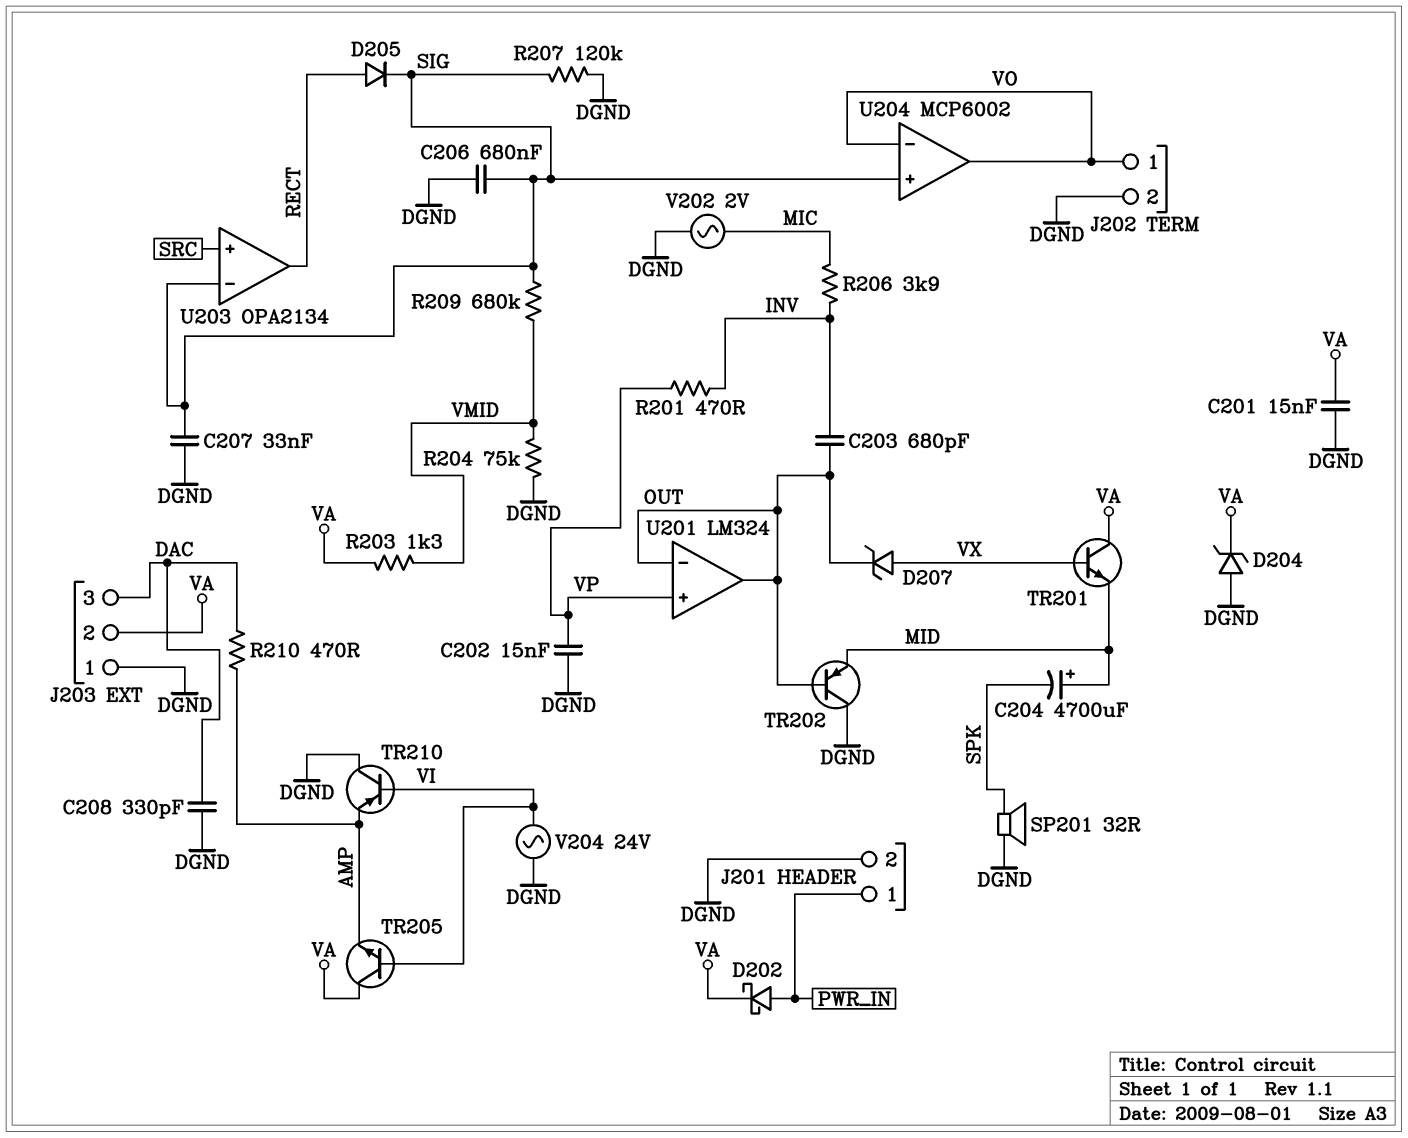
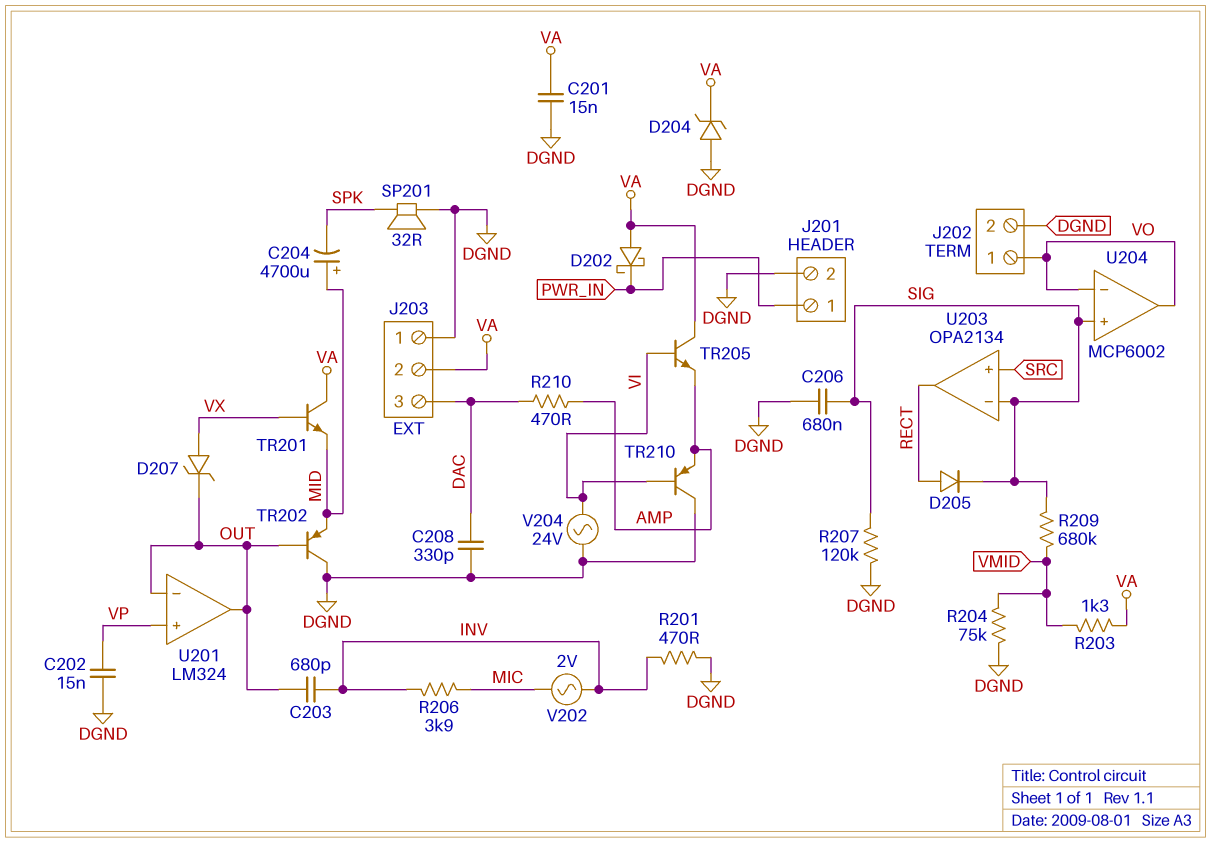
C207: 33nF (DGND, SIG) -> none
D202: schottky (A PWR_IN, K VA) -> schottky (A VA, K PWR_IN)
R201: 470 (INV, VP) -> 470 (DGND, INV)
V202: AC 2V (DGND, MIC) -> AC 2V (INV, MIC)

